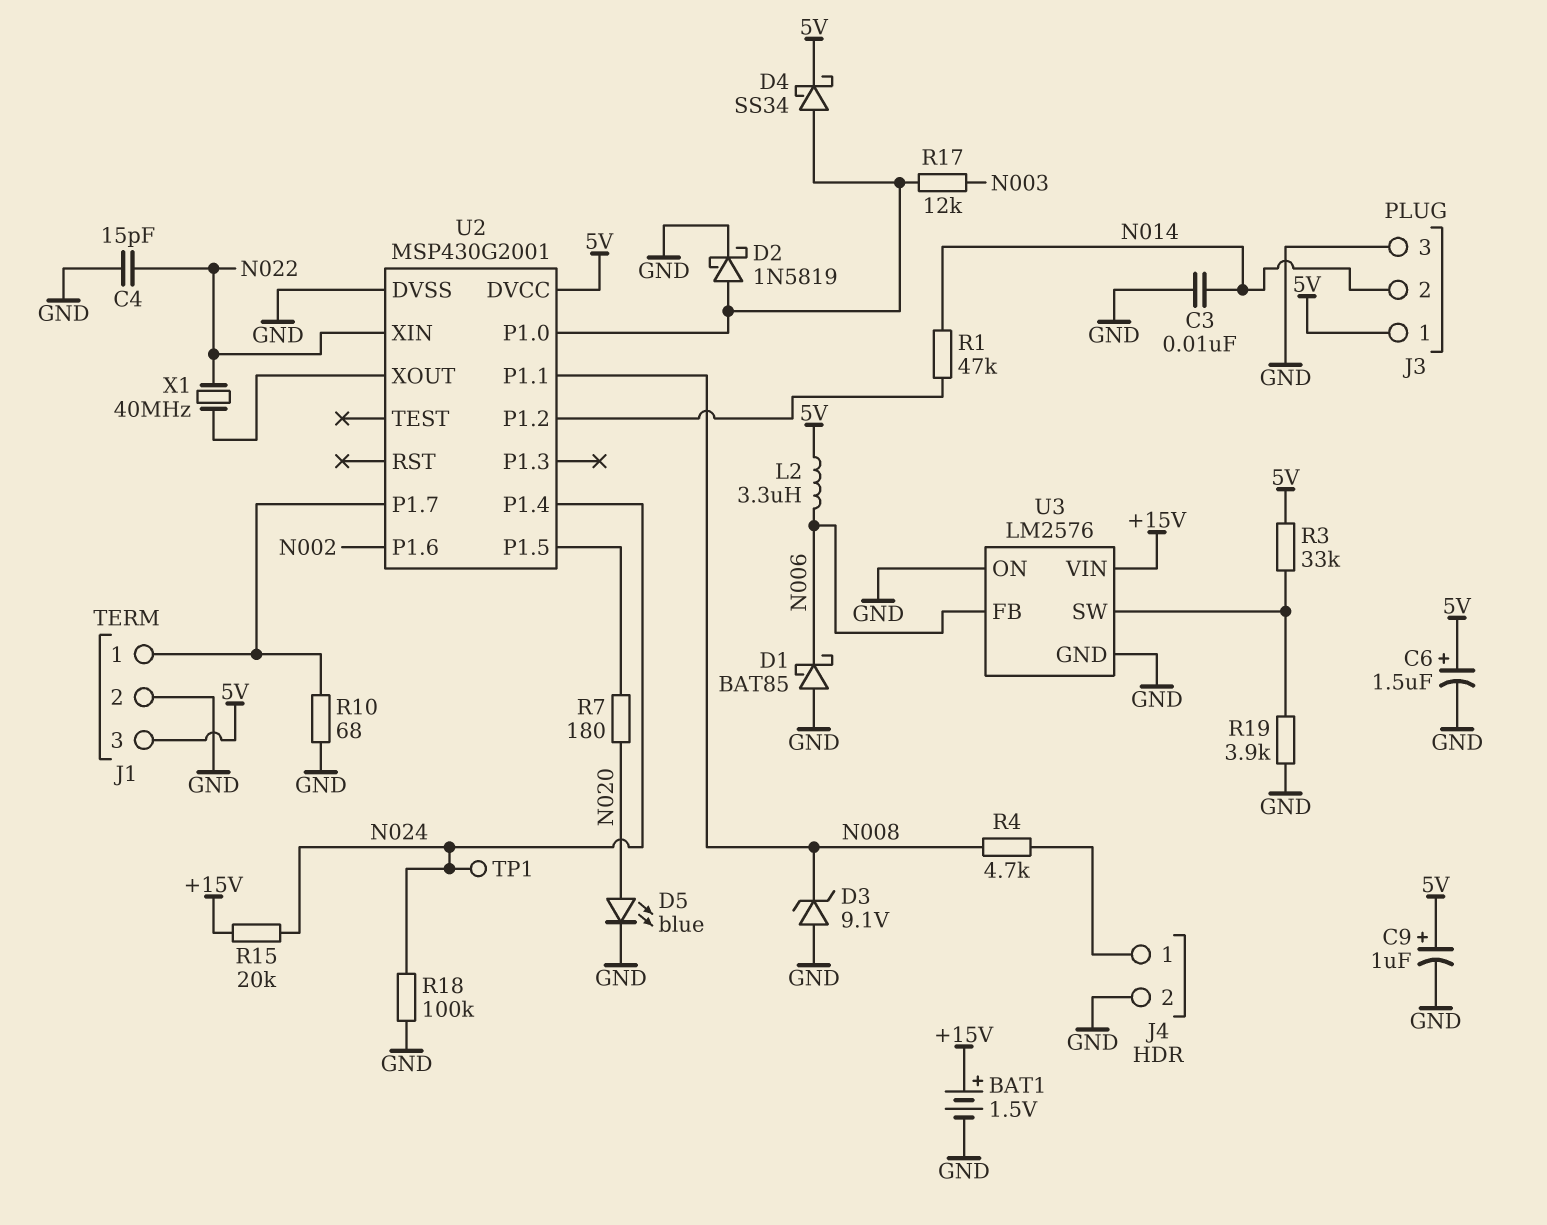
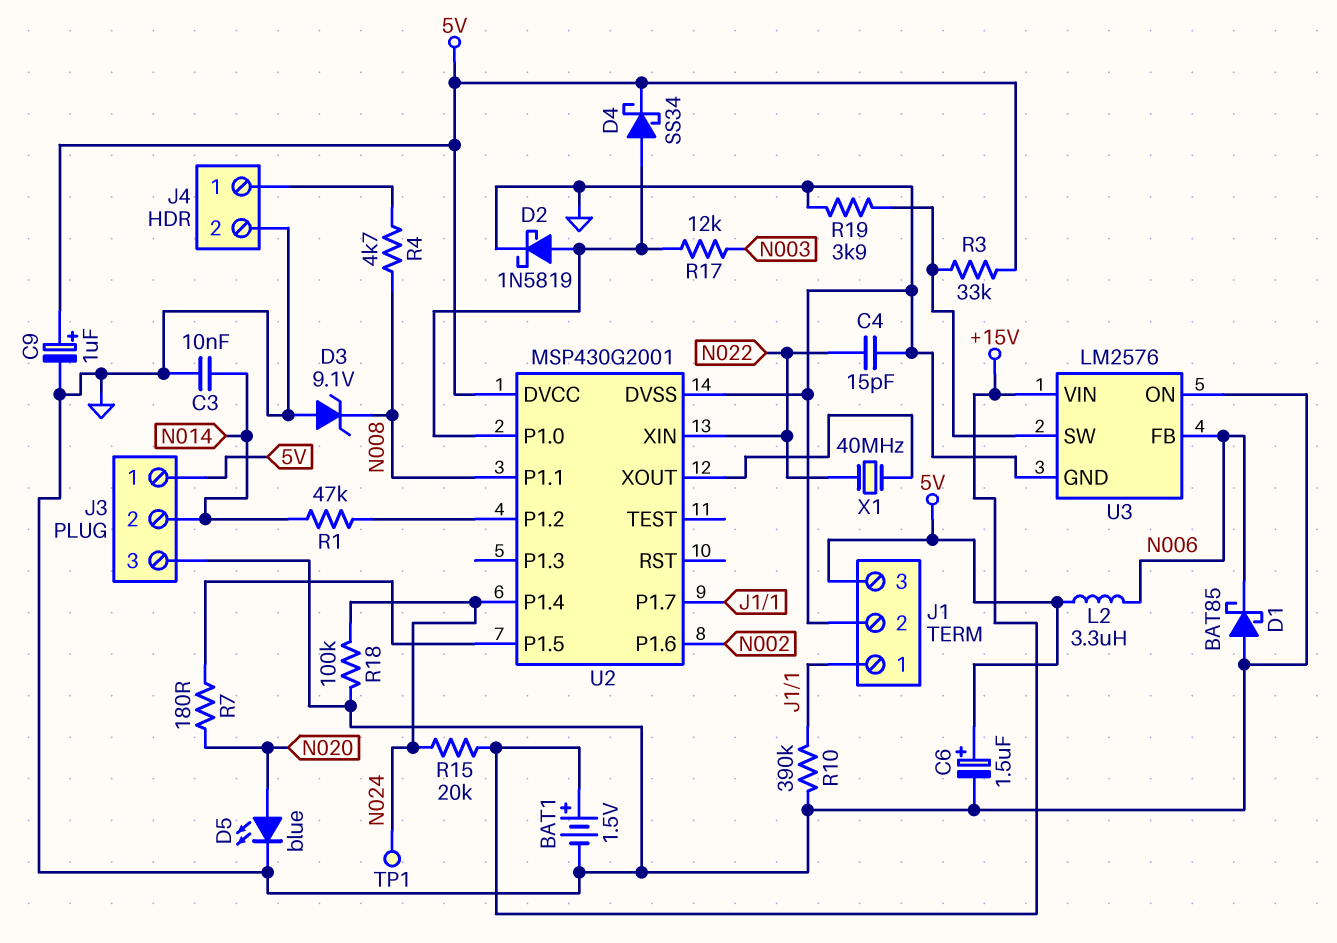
R10: 68 (GND, J1/1) -> 390k (GND, J1/1)

